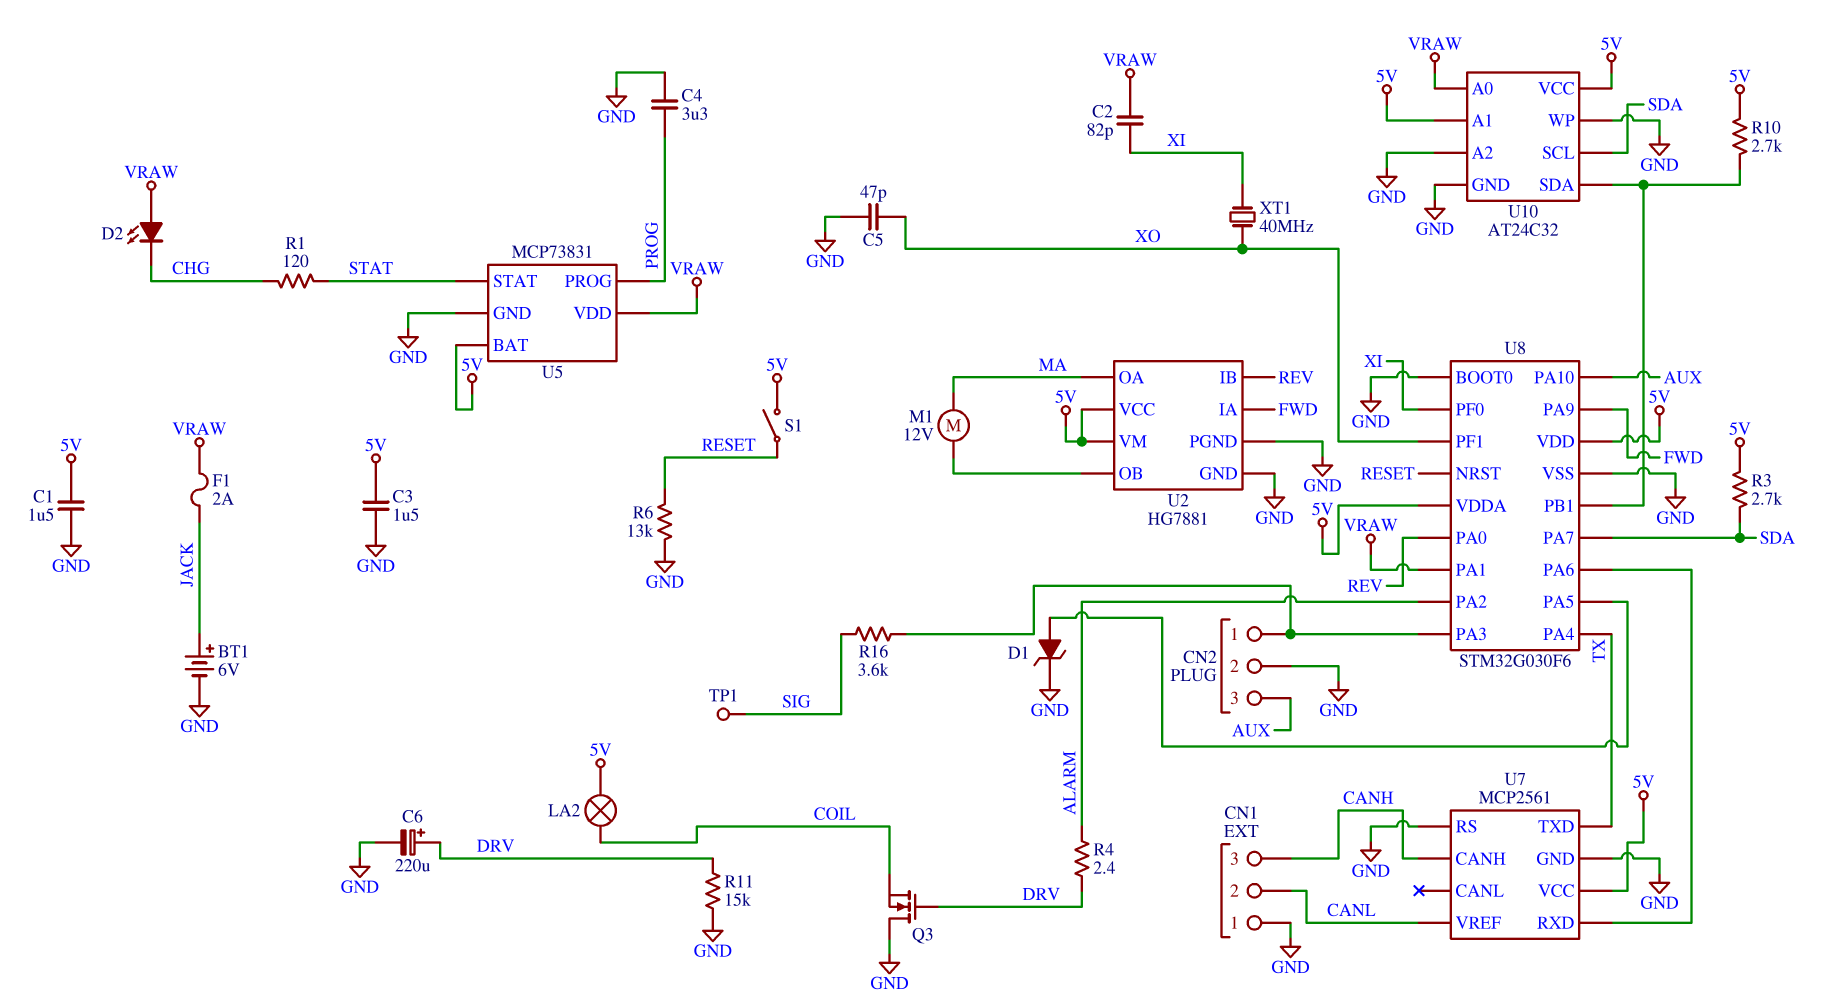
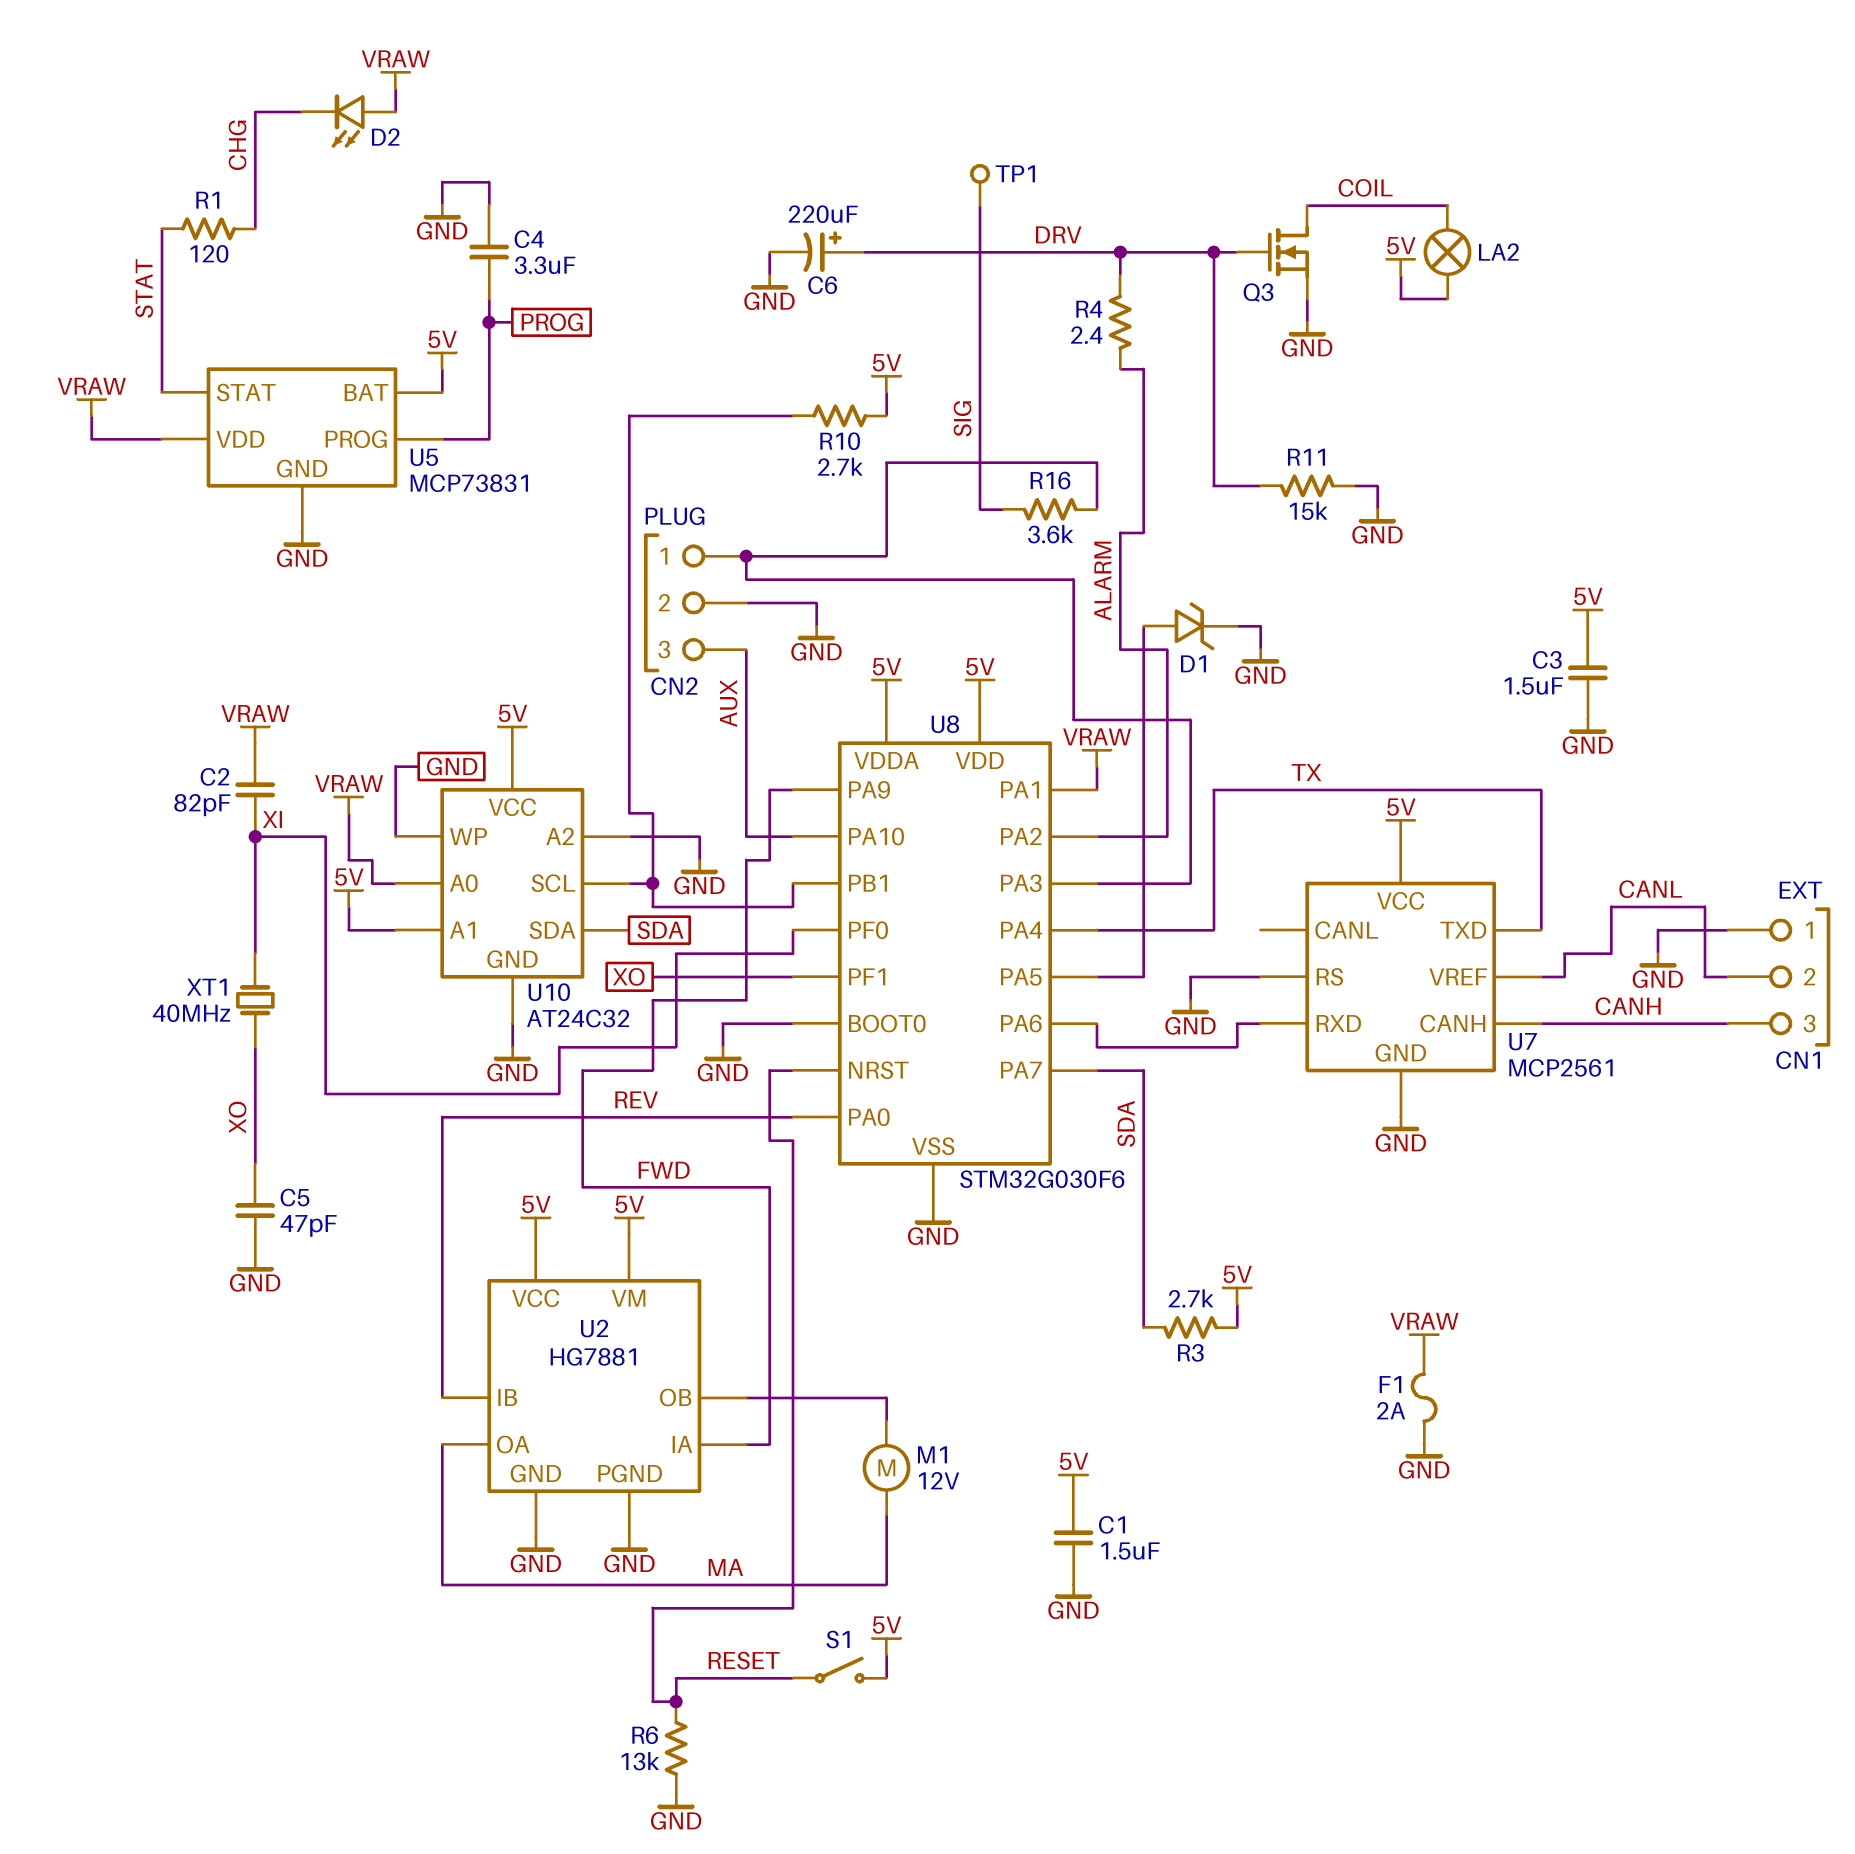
BT1: 6V (plus JACK, minus GND) -> none
F1: 2A (JACK, VRAW) -> 2A (GND, VRAW)
Q3: NMOS (G DRV, D GND, S COIL) -> NMOS (G DRV, D COIL, S GND)
U10 pin SCL: SDA -> U8/PB1
U10 pin SDA: U8/PB1 -> SDA

